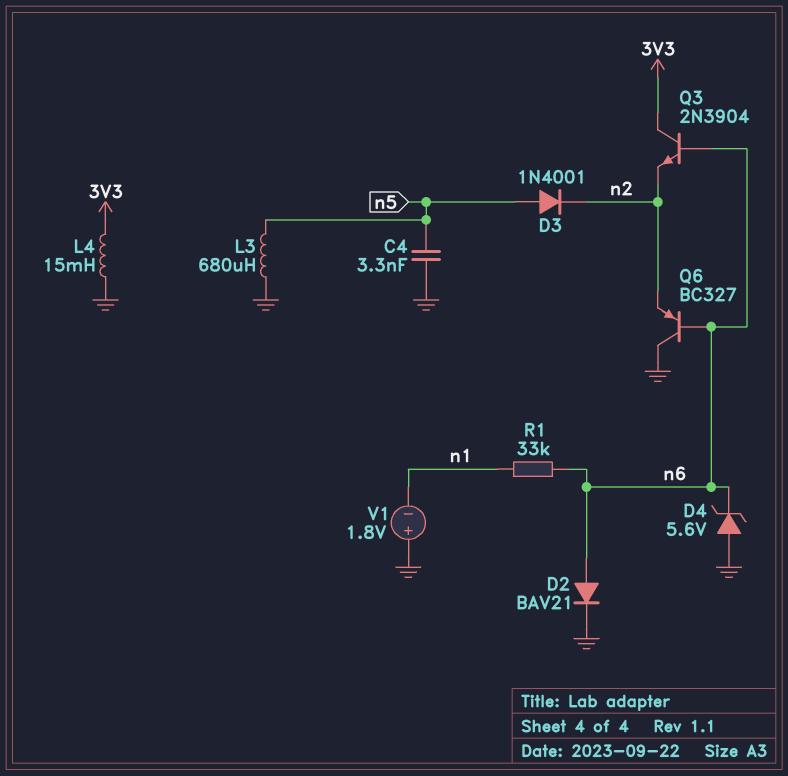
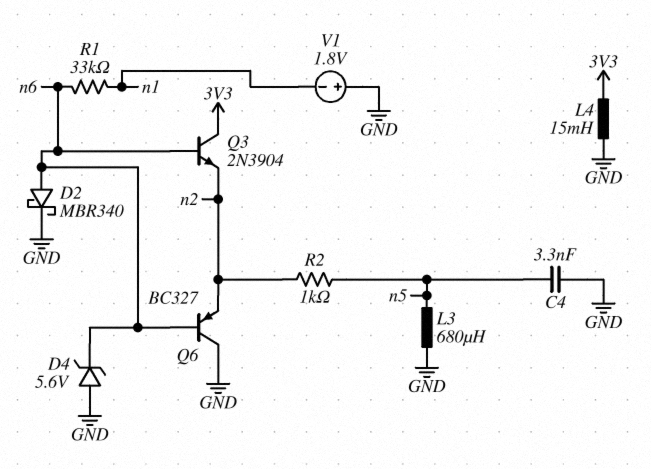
D2: diode BAV21 (A n6, K GND) -> schottky MBR340 (A n6, K GND)
D3: diode 1N4001 (A n5, K n2) -> none
R2: none -> 1k (n2, n5)

